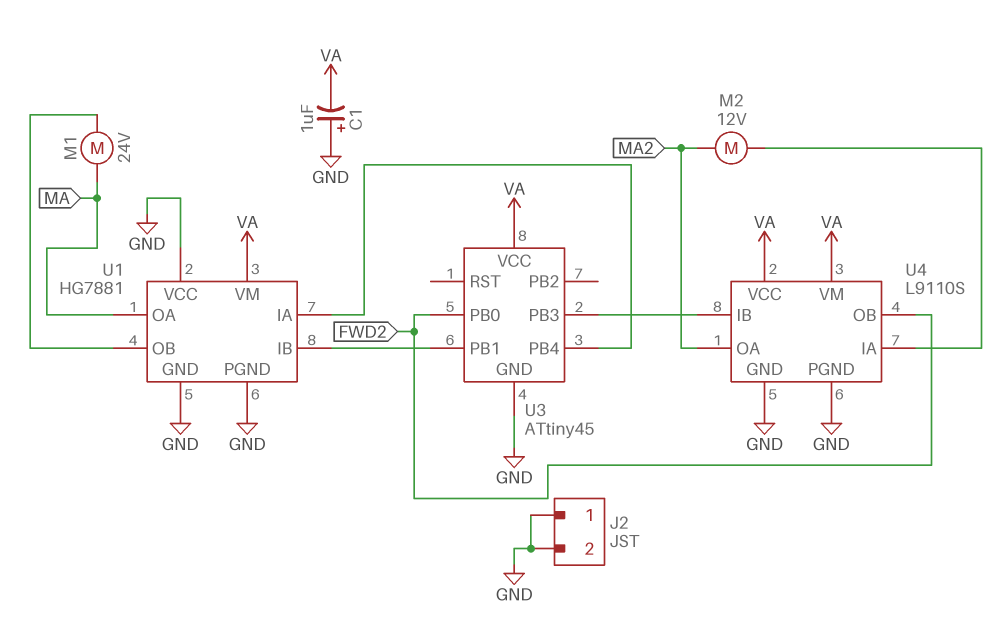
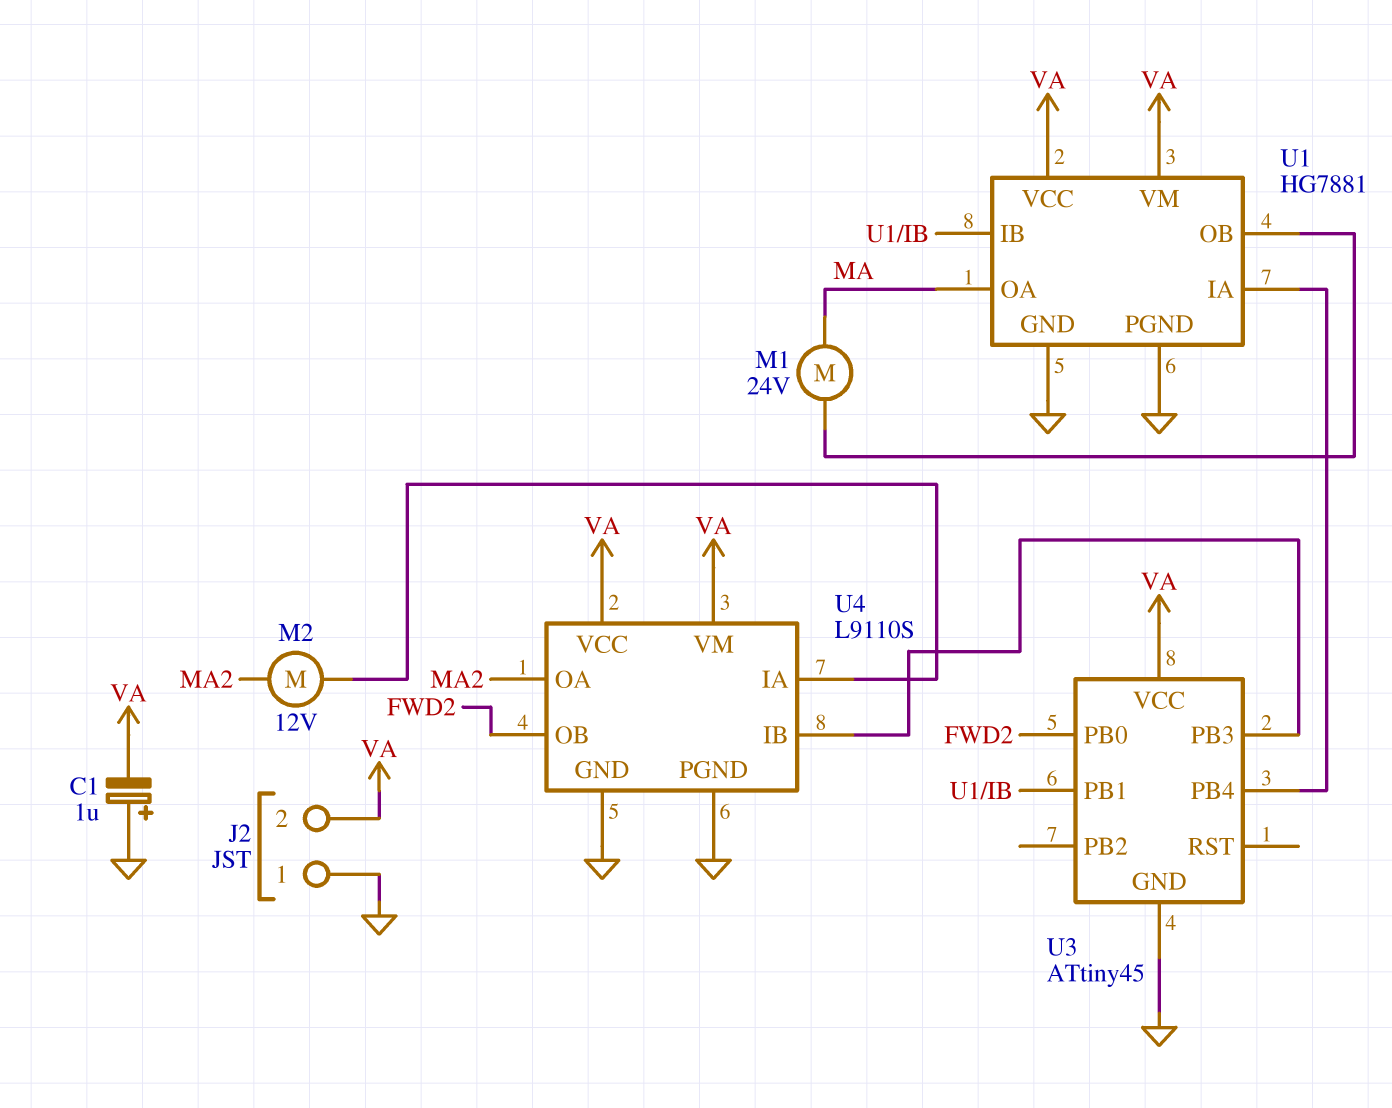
J2 pin 2: GND -> VA
U1 pin VCC: GND -> VA

